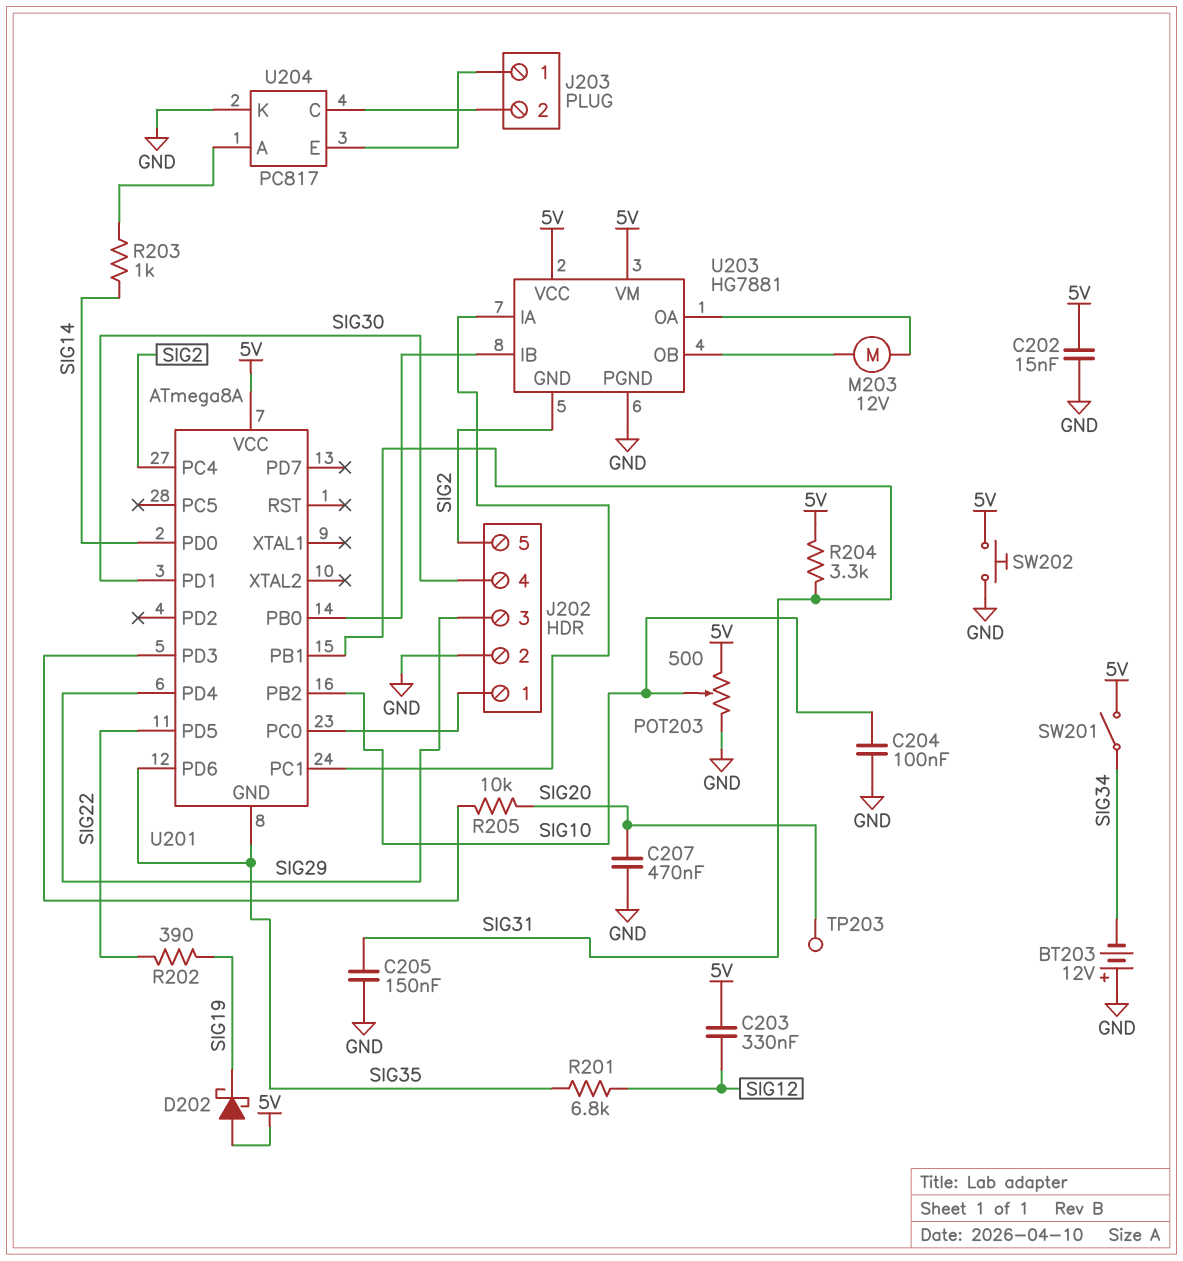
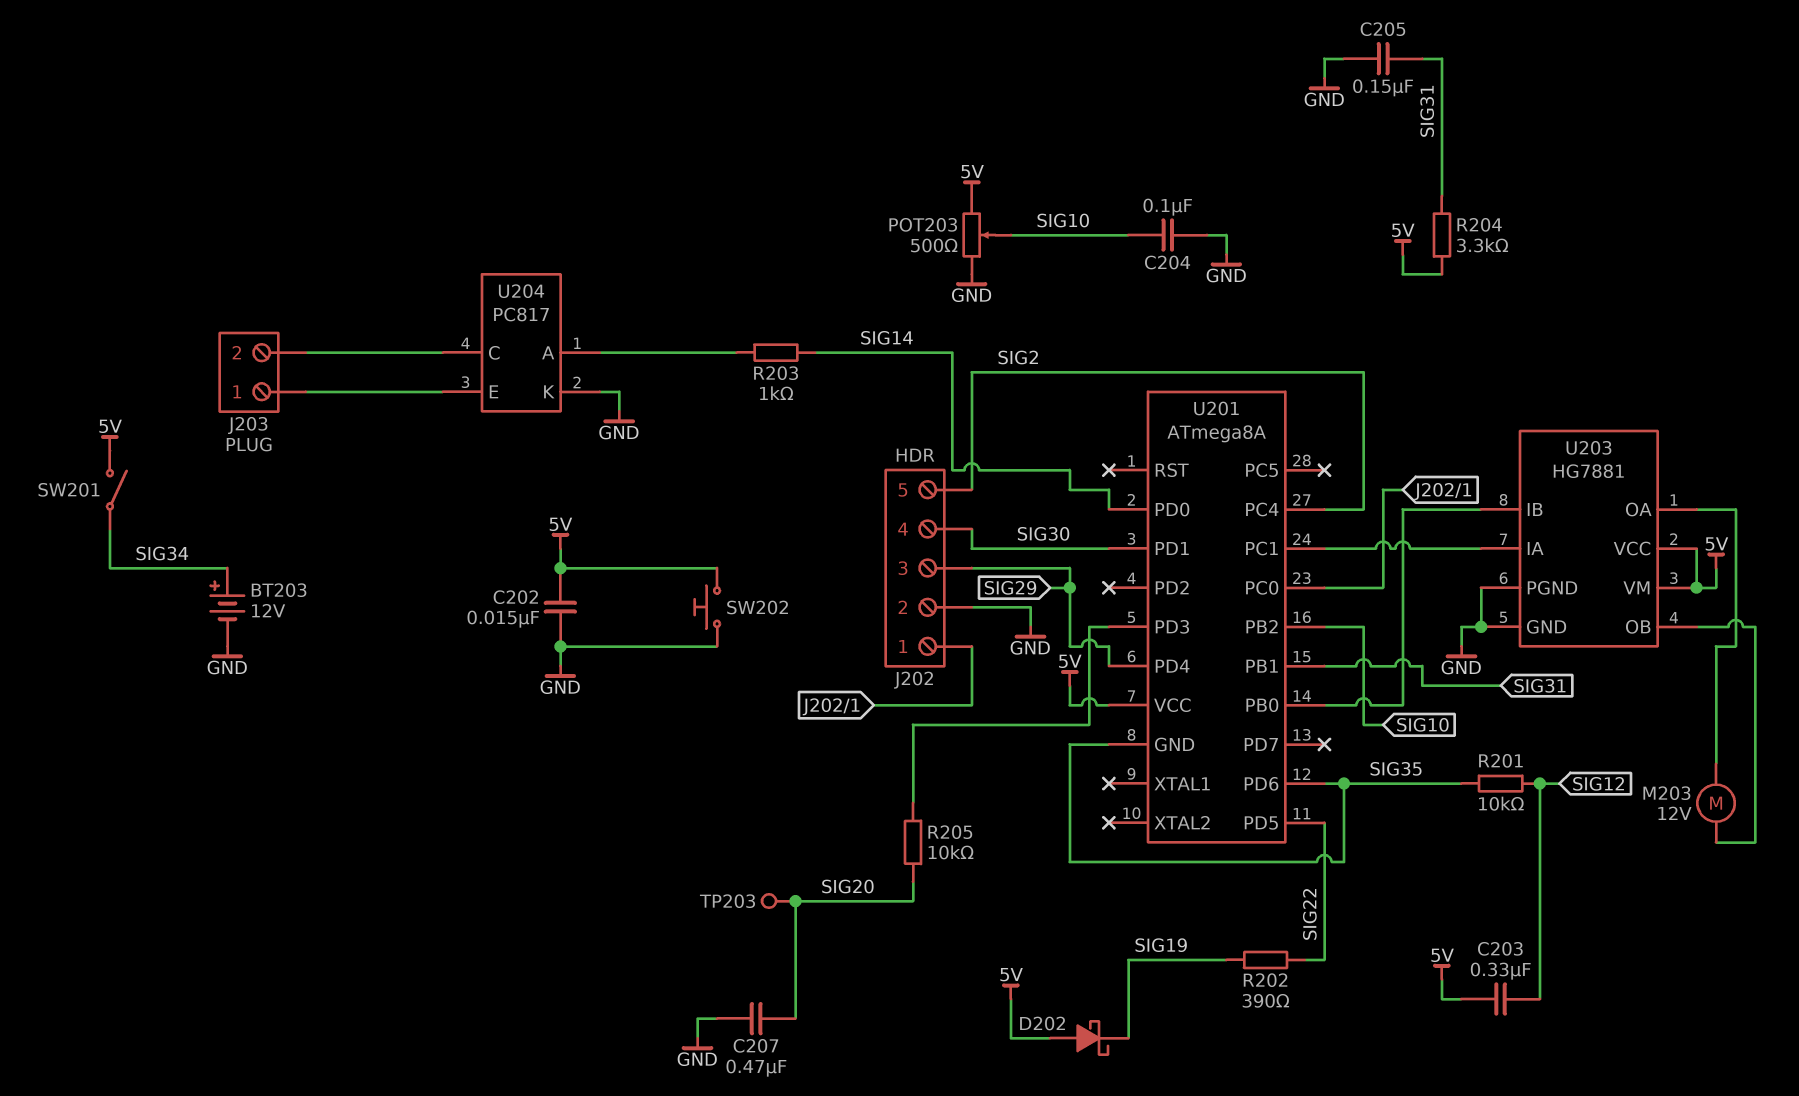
BT203: 12V (plus GND, minus SIG34) -> 12V (plus SIG34, minus GND)
R201: 6.8k (SIG12, SIG35) -> 10k (SIG12, SIG35)
U203 pin GND: SIG2 -> GND

